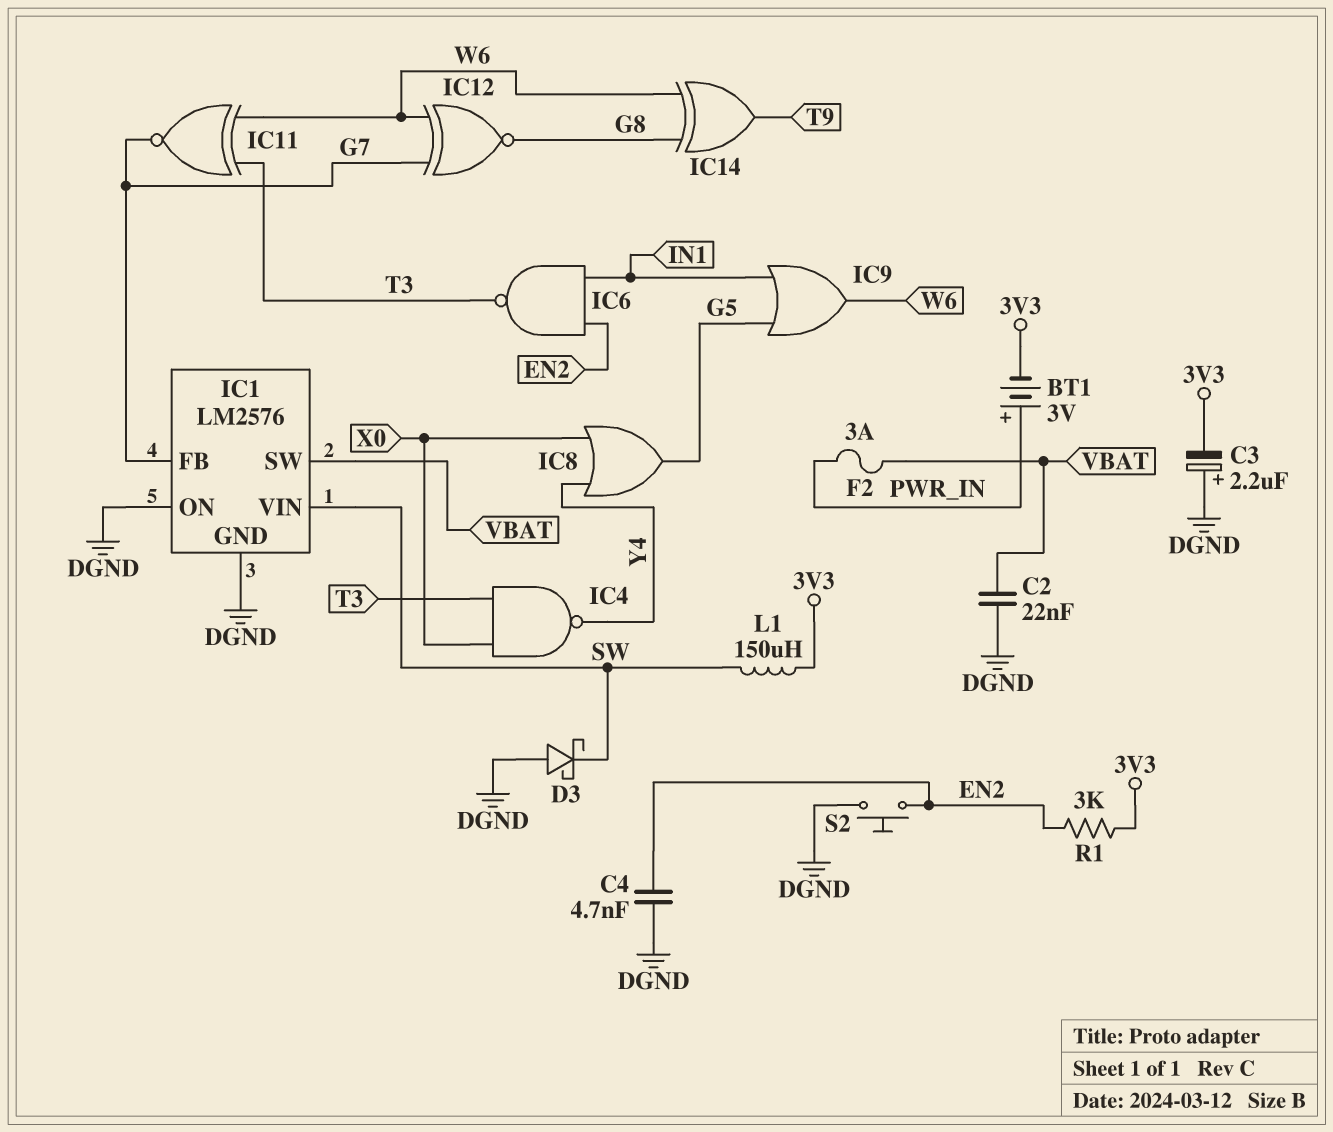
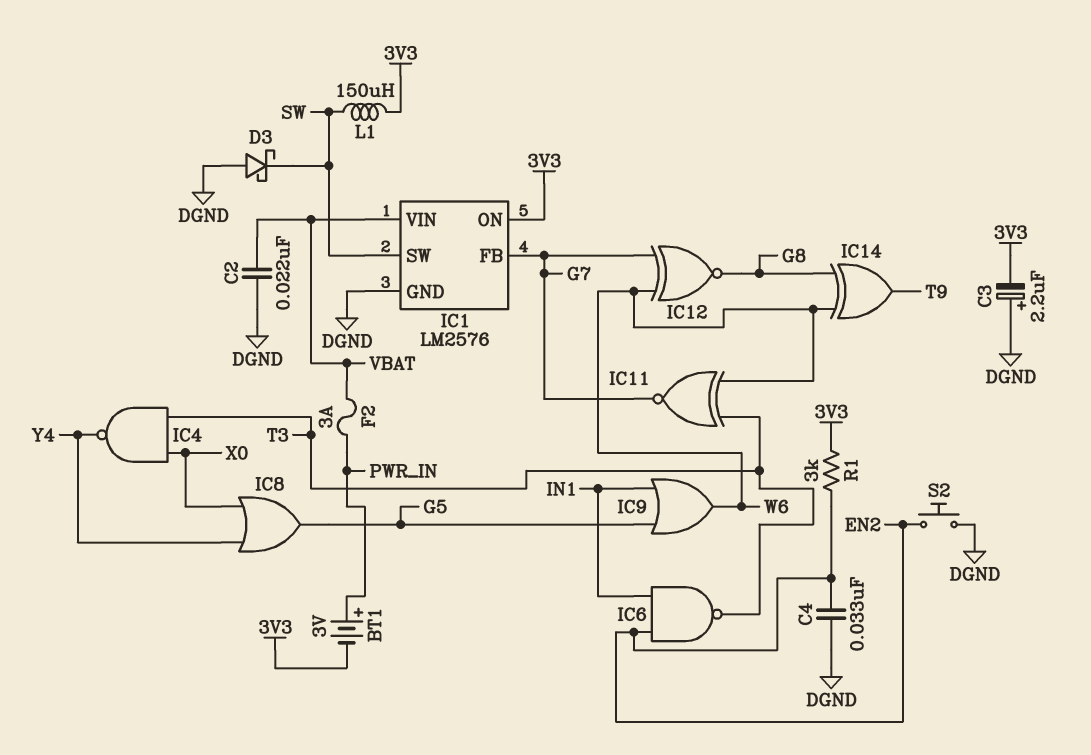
C4: 4.7nF (DGND, EN2) -> 33nF (DGND, EN2)
IC1 pin ON: DGND -> 3V3
IC1 pin SW: VBAT -> SW
IC1 pin VIN: SW -> VBAT

